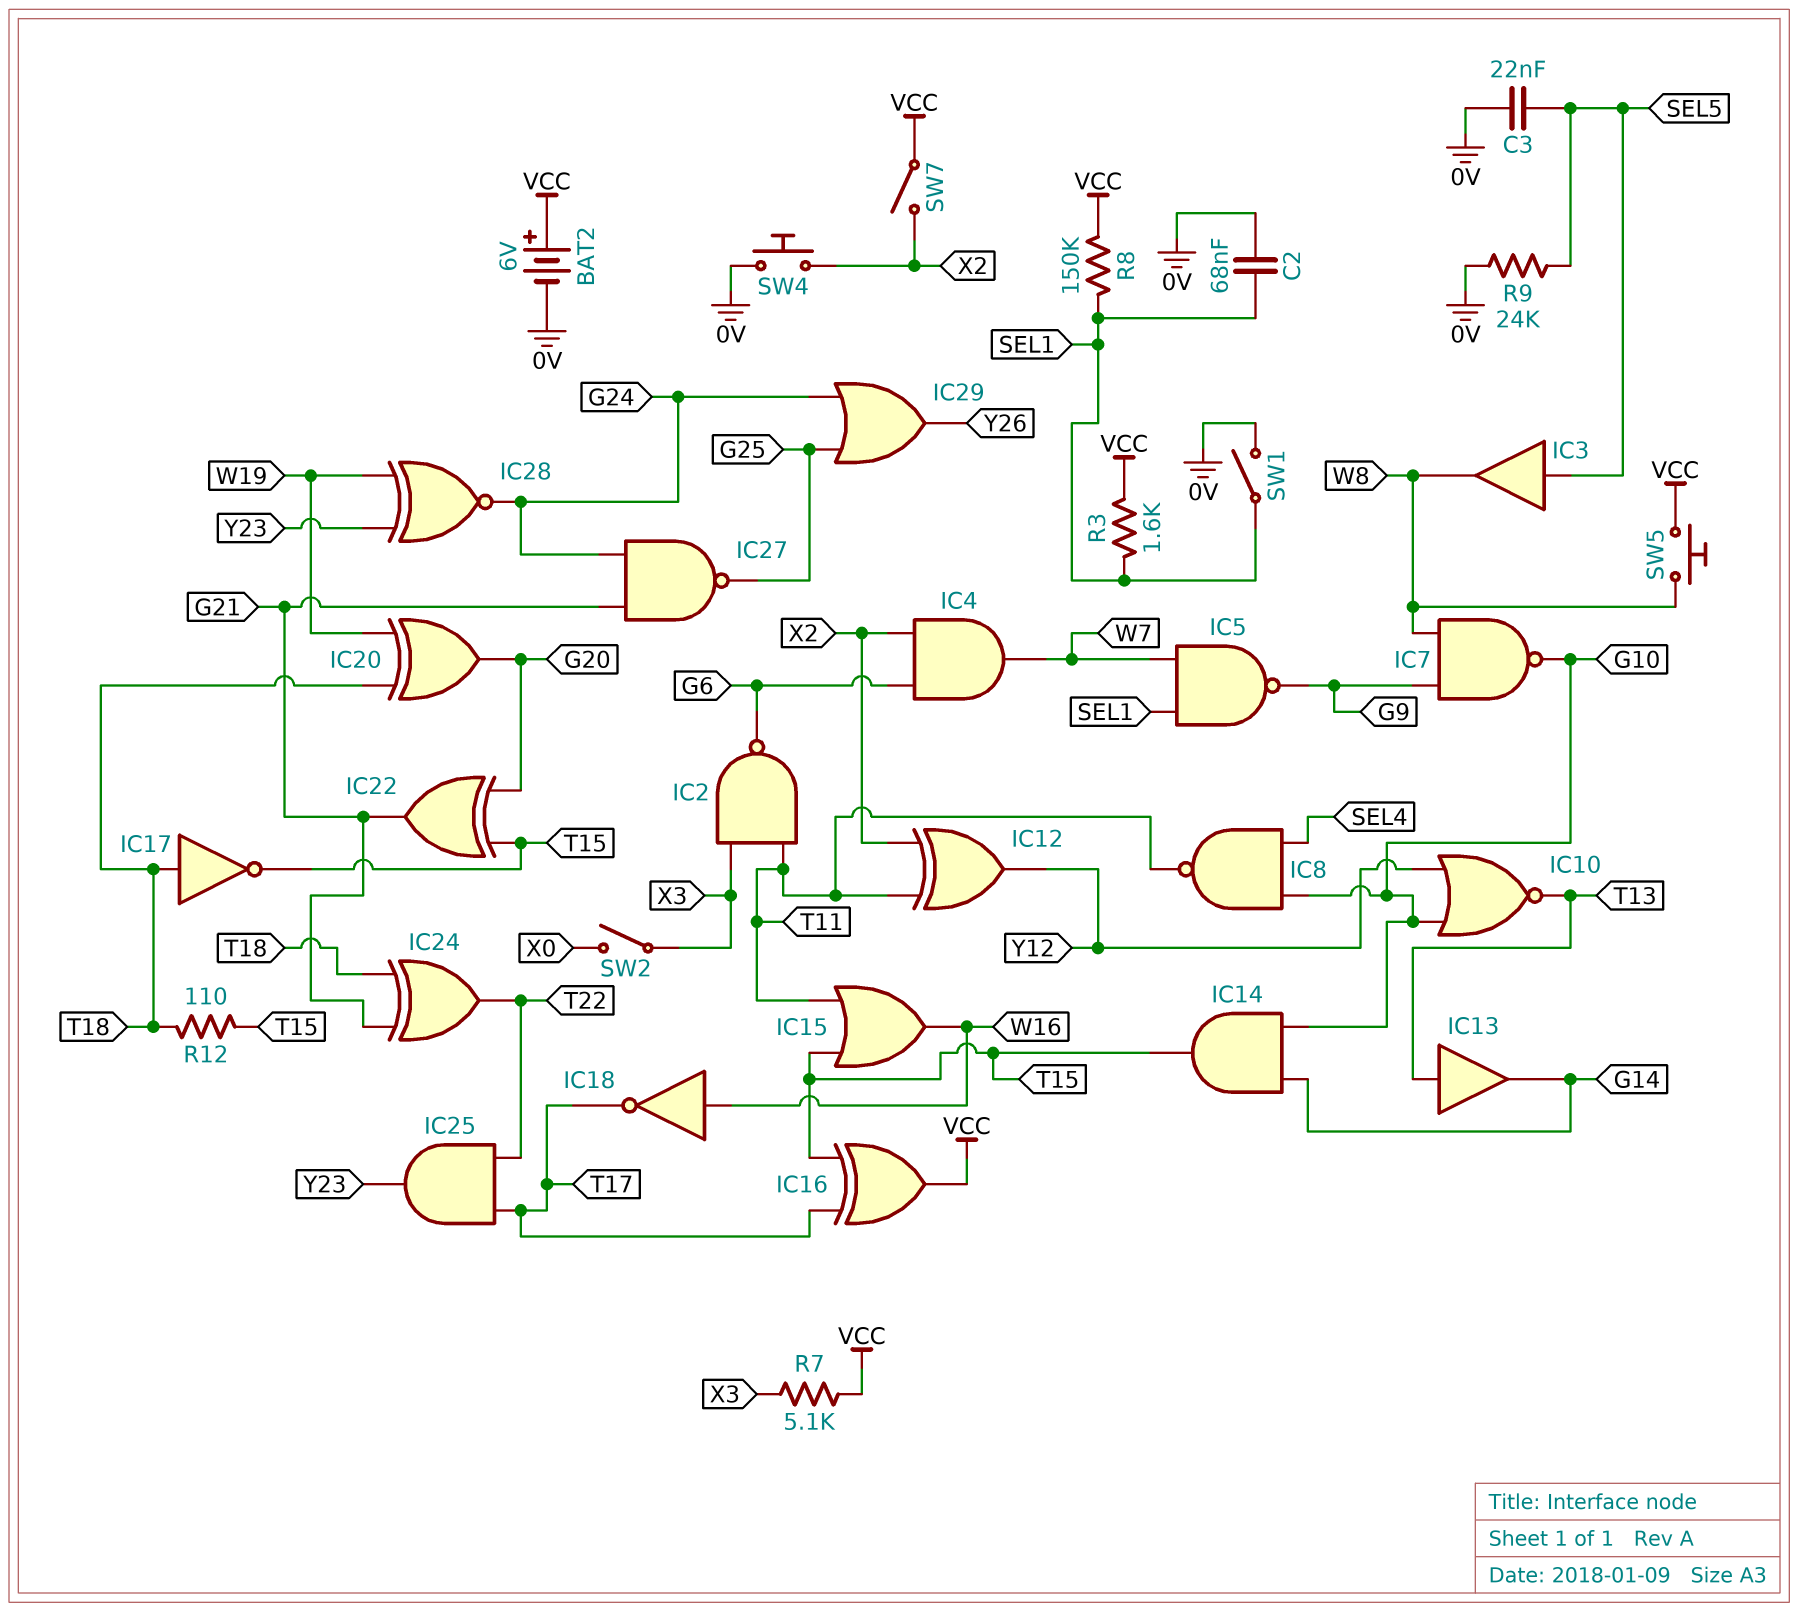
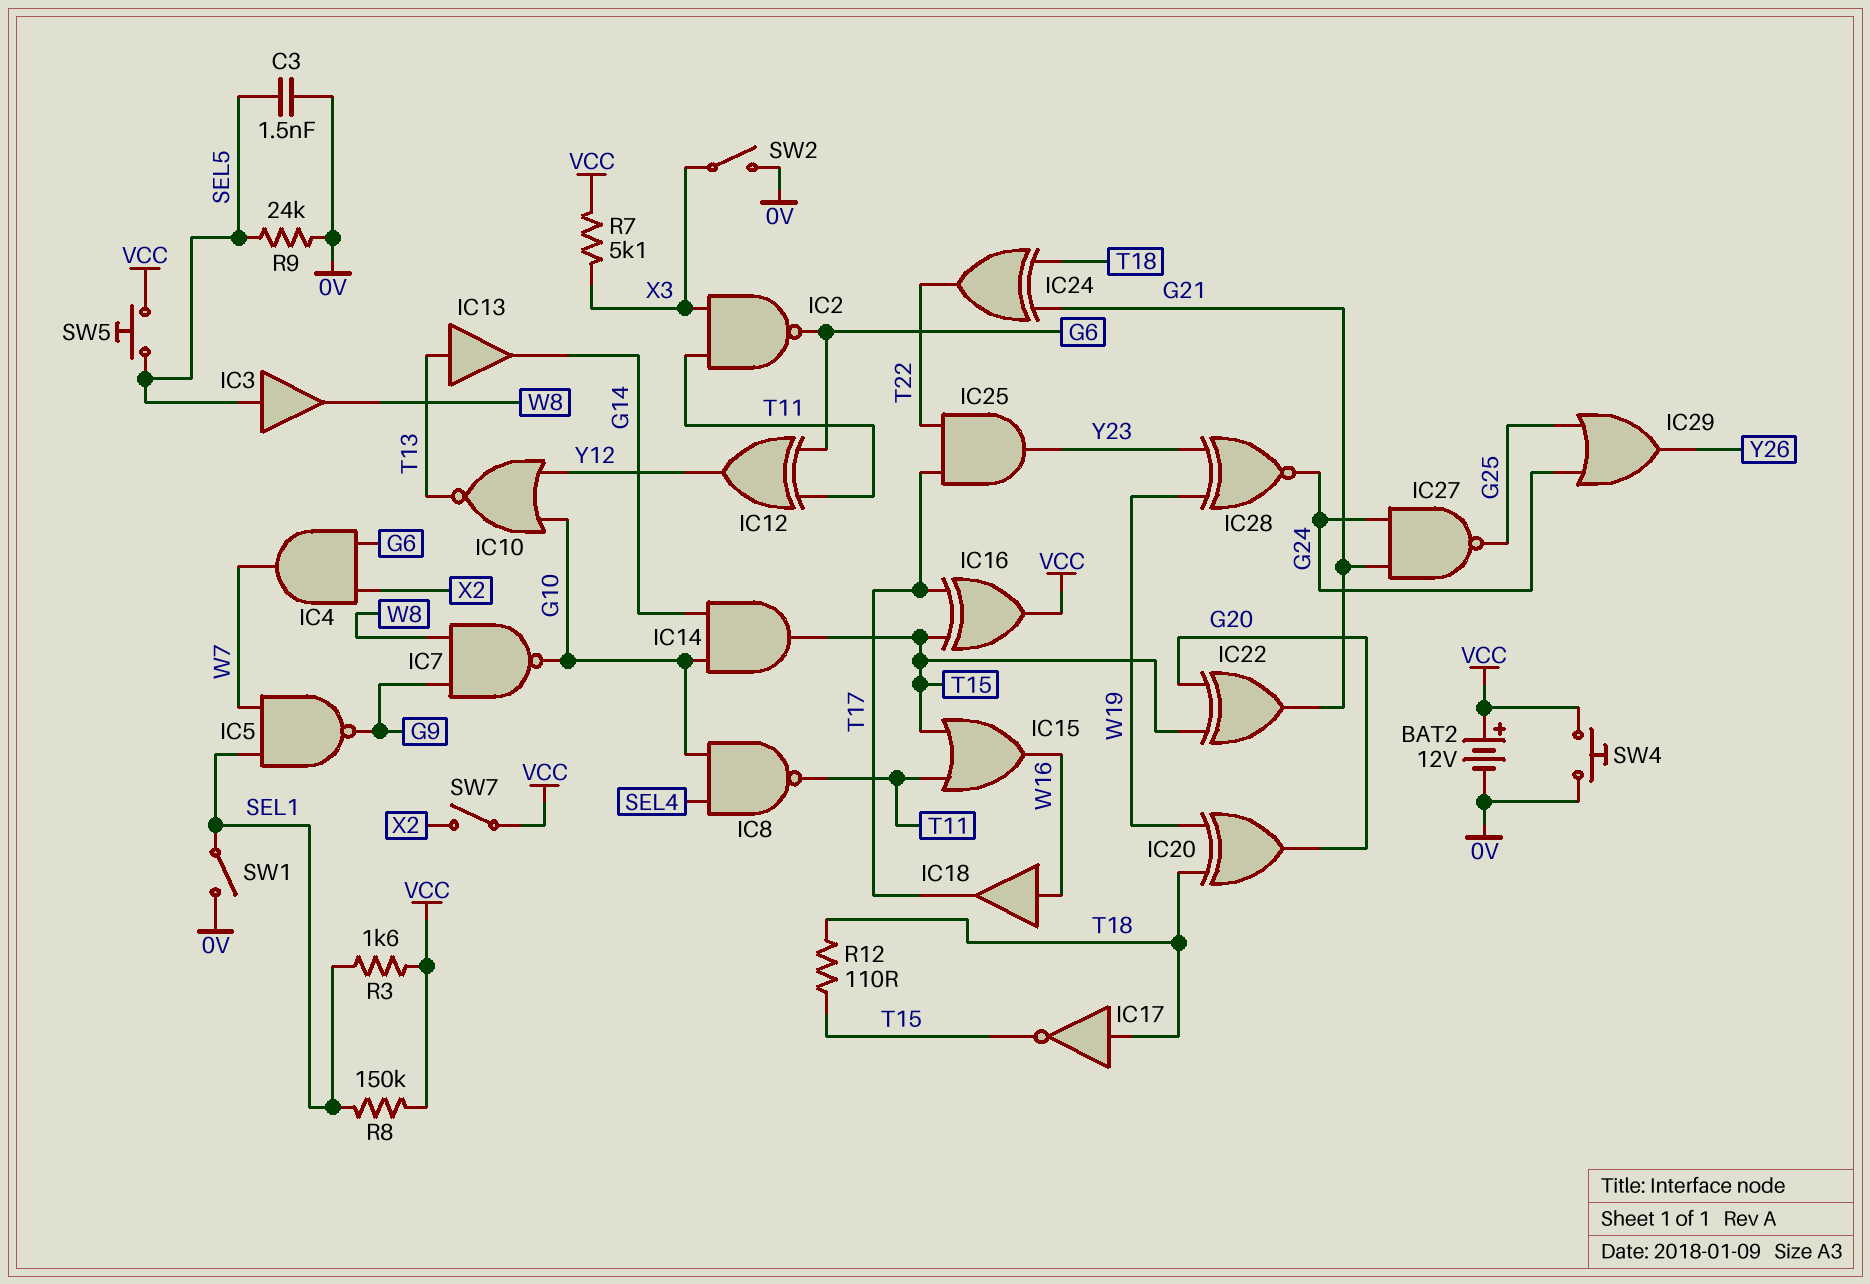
BAT2: 6V (plus VCC, minus 0V) -> 12V (plus VCC, minus 0V)
C2: 68nF (0V, SEL1) -> none
C3: 22nF (0V, SEL5) -> 1.5nF (0V, SEL5)
IC12: XOR (in T11, in X2, out Y12) -> XOR (in G6, in T11, out Y12)
IC18: NOT (in W16, out T17) -> buffer (in W16, out T17)
SW2: switch (X0, X3) -> switch (0V, X3)
SW4: button (0V, X2) -> button (0V, VCC)
SW5: button (VCC, W8) -> button (SEL5, VCC)

